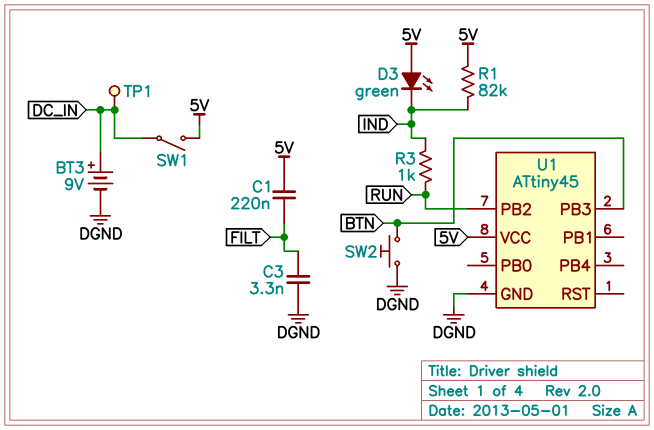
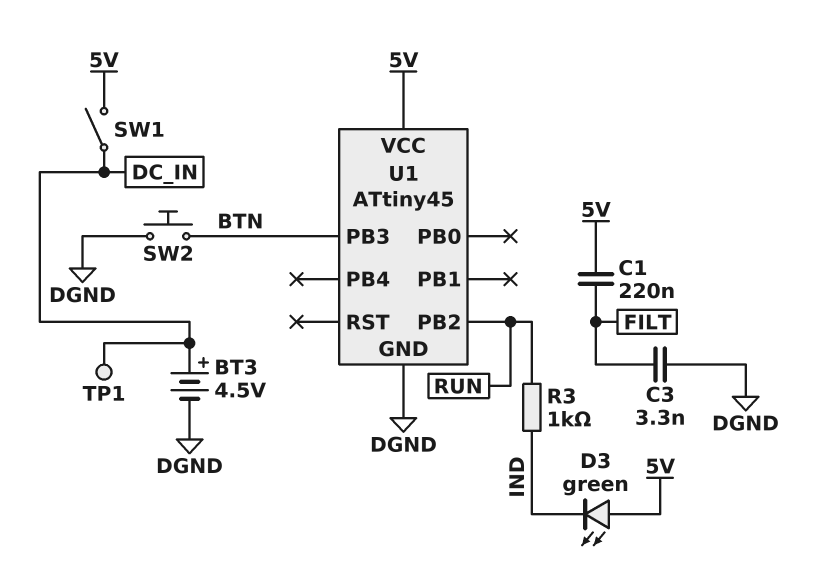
BT3: 9V (plus DC_IN, minus DGND) -> 4.5V (plus DC_IN, minus DGND)
R1: 82k (5V, IND) -> none

